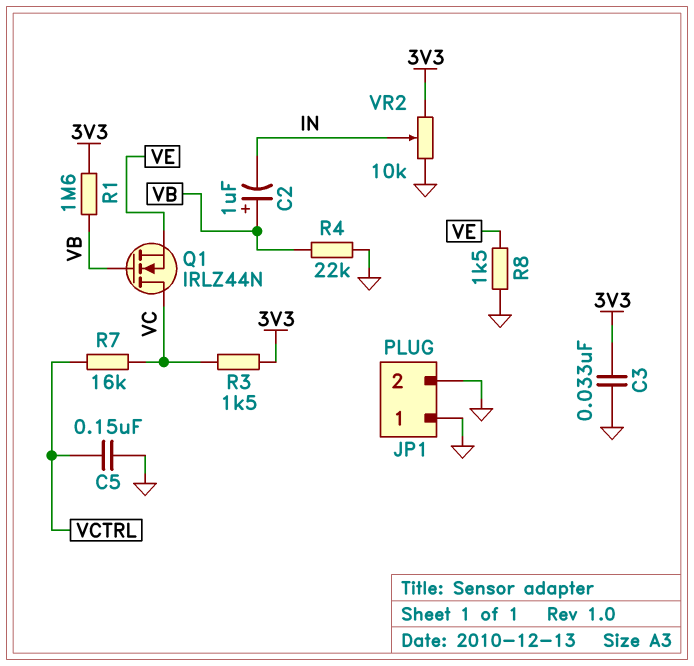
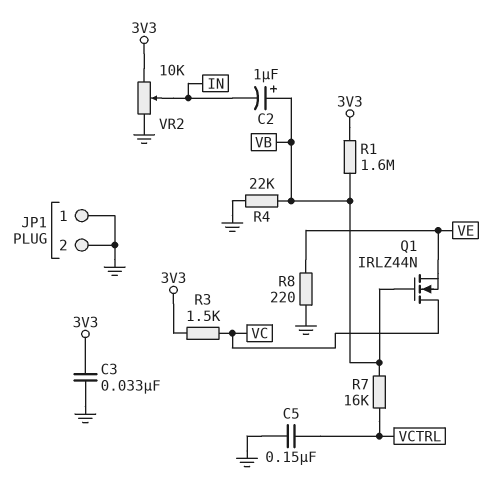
R7: 16k (VC, VCTRL) -> 16k (VB, VCTRL)
R8: 1.5k (GND, VE) -> 220 (GND, VE)

